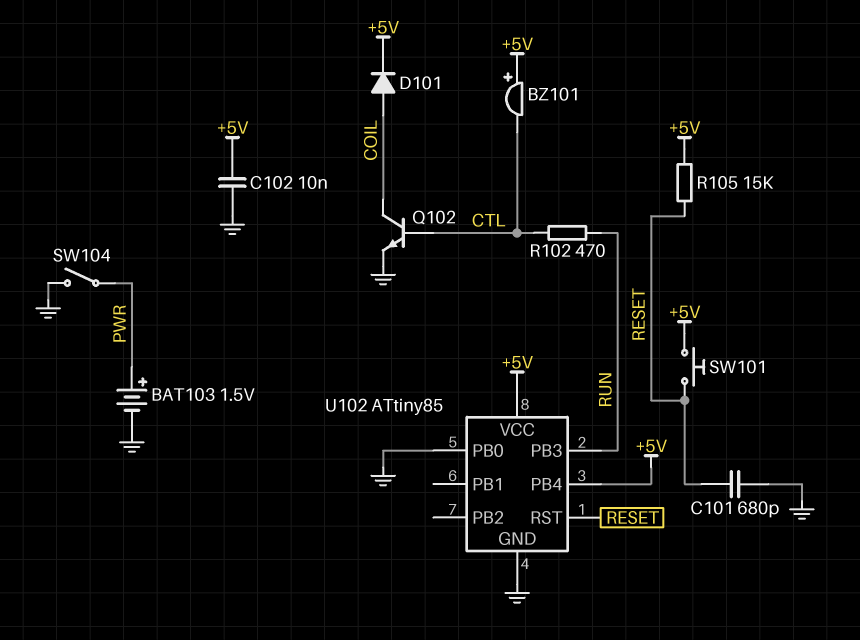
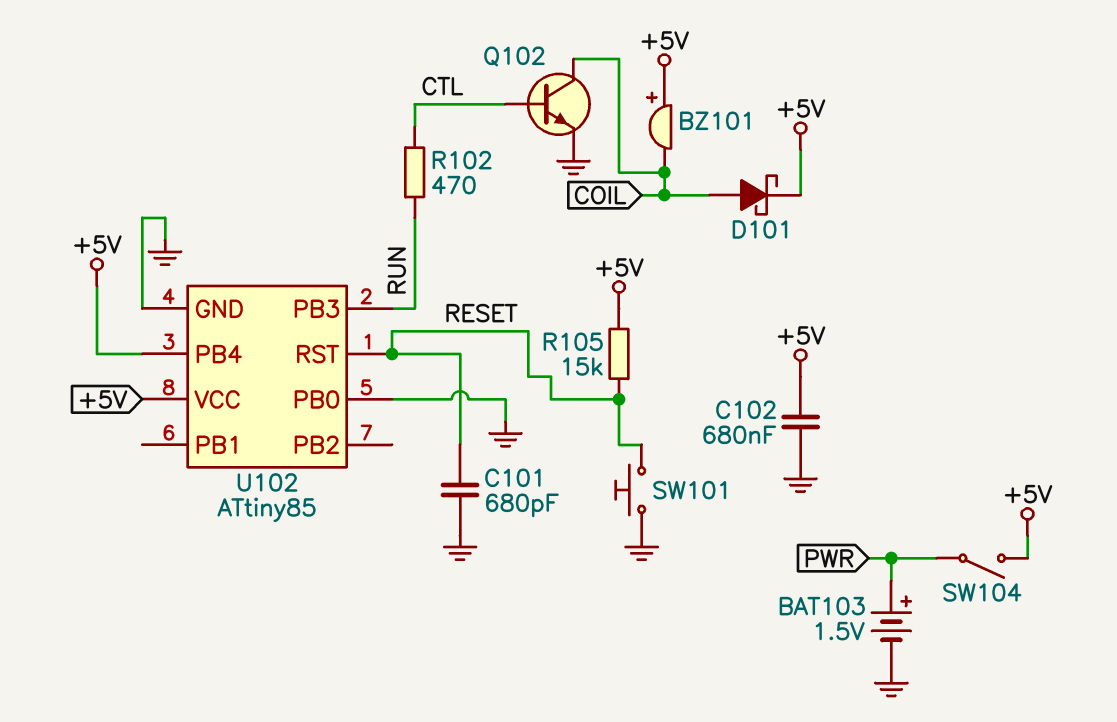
BZ101: buzzer (plus +5V, minus CTL) -> buzzer (plus +5V, minus COIL)
C102: 10nF (+5V, GND) -> 680nF (+5V, GND)
D101: diode (A COIL, K +5V) -> schottky (A COIL, K +5V)
SW101: button (+5V, RESET) -> button (GND, RESET)
SW104: switch (GND, PWR) -> switch (+5V, PWR)

